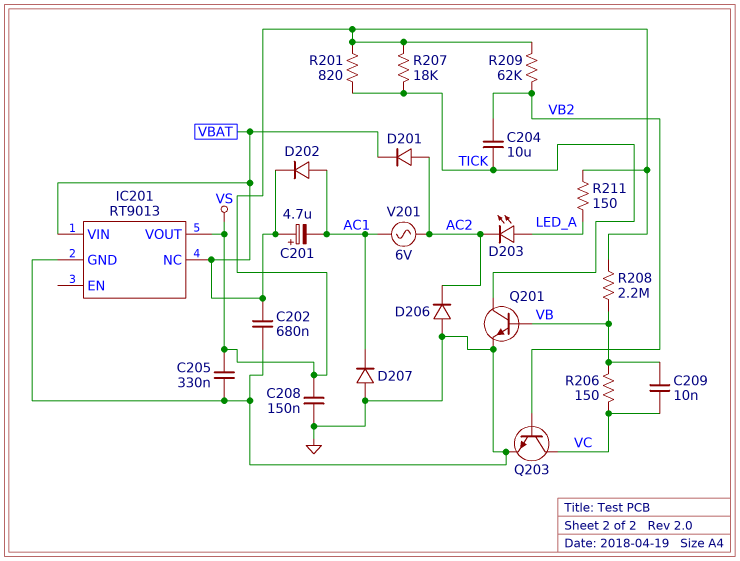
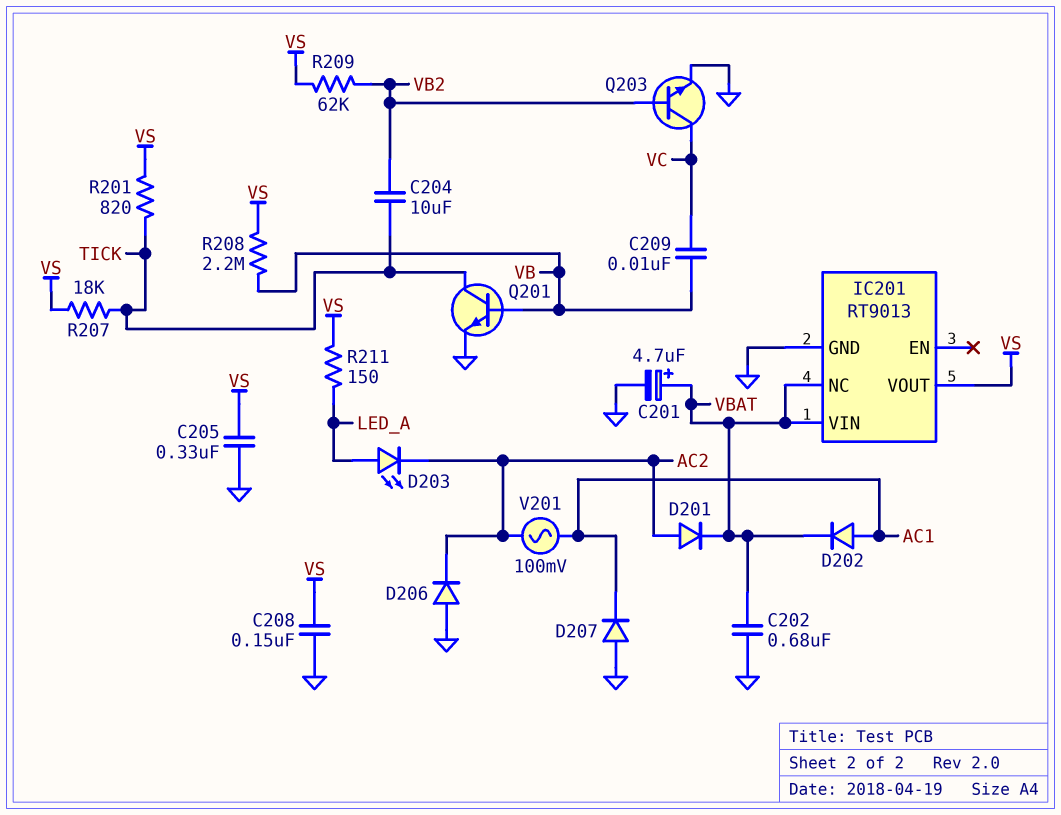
C201: 4.7uF (plus VBAT, minus AC1) -> 4.7uF (plus VBAT, minus GND)
R206: 150 (VB, VC) -> none
V201: AC 6V (AC1, AC2) -> AC 100mV (AC1, AC2)

